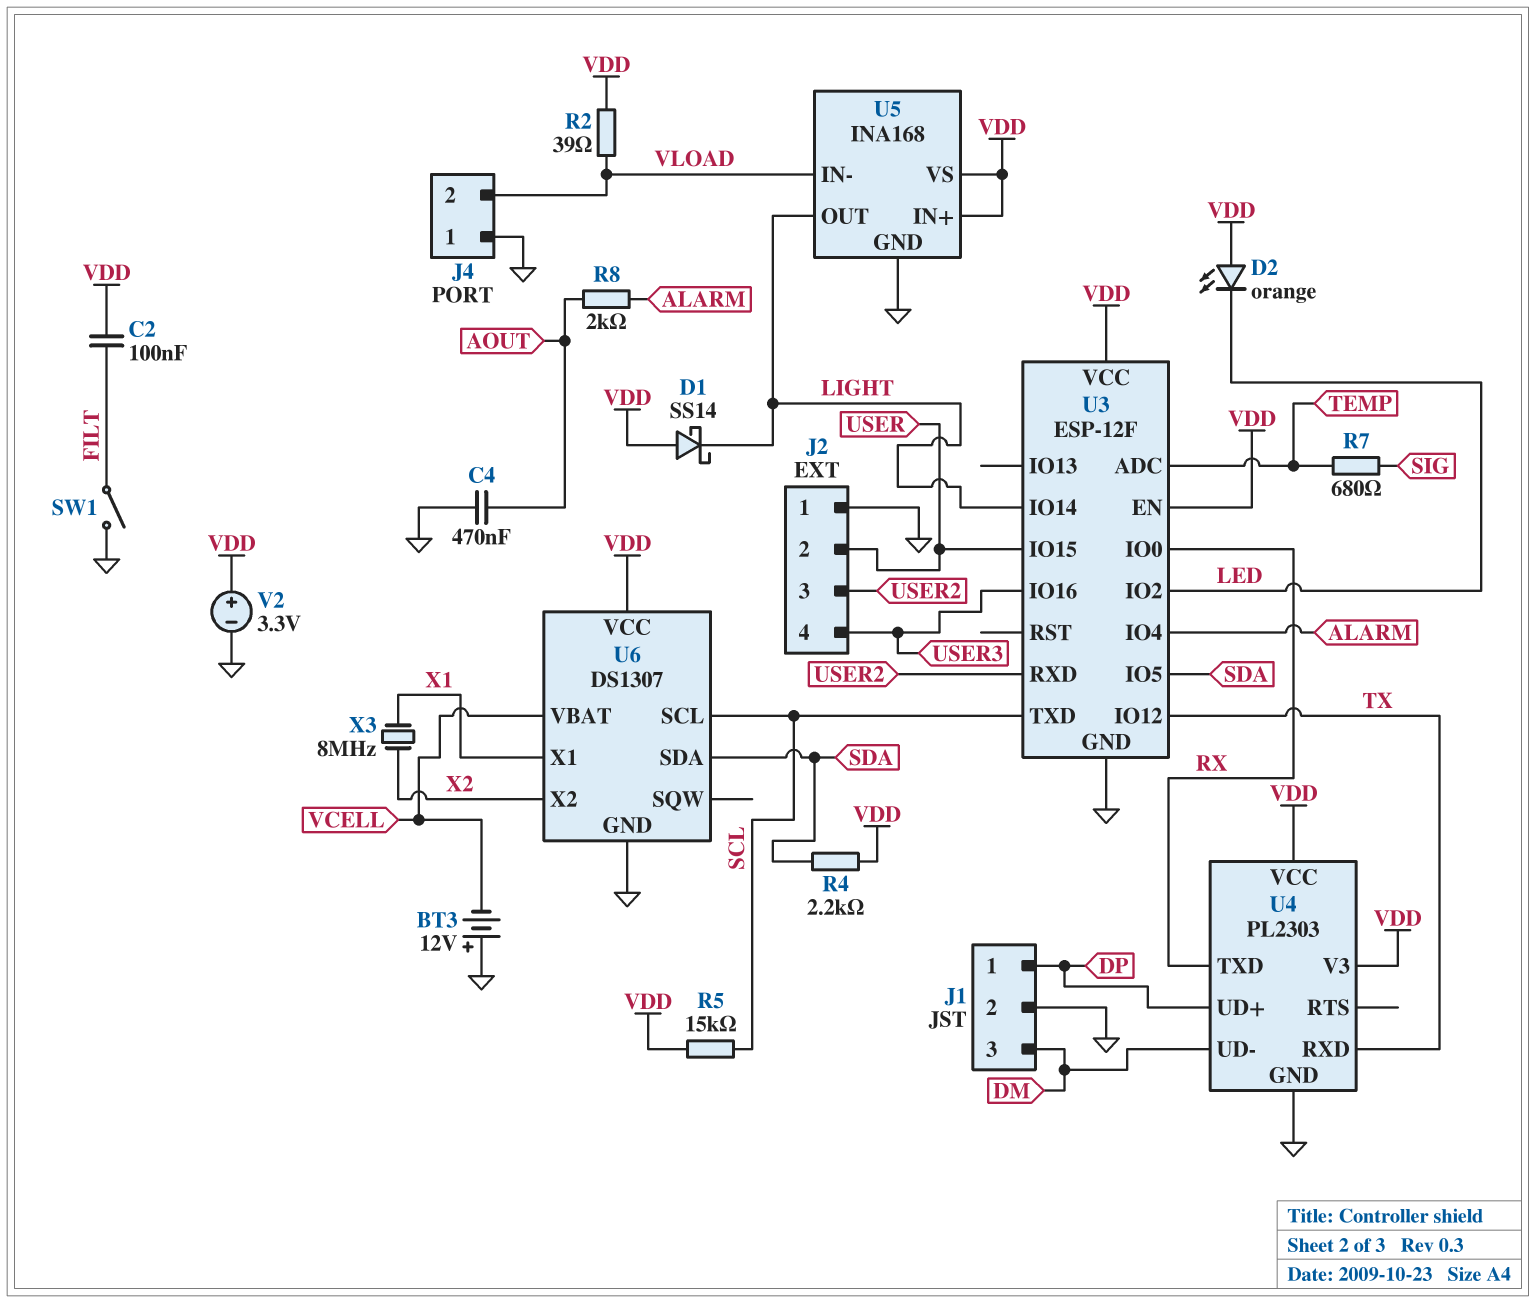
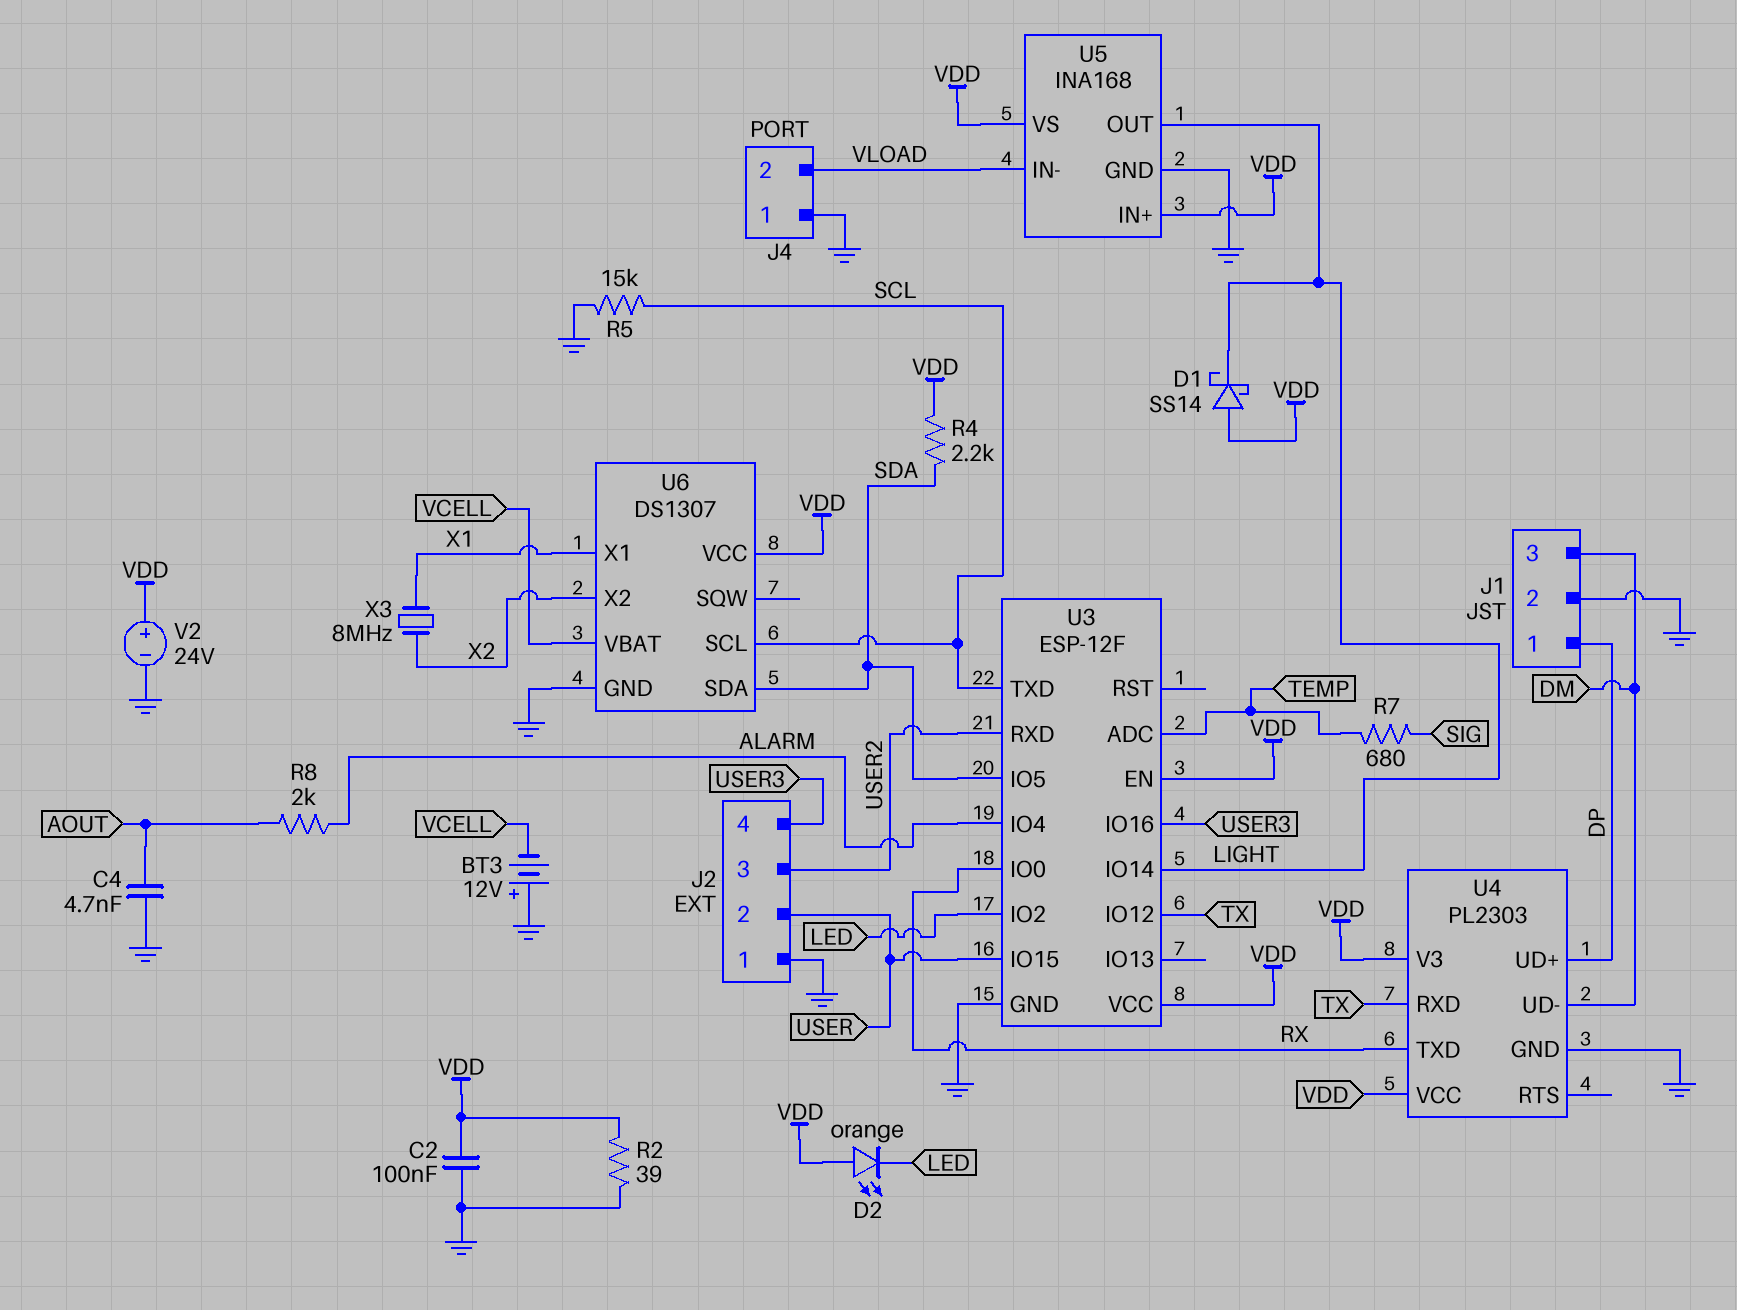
C2: 100nF (FILT, VDD) -> 100nF (GND, VDD)
C4: 470nF (AOUT, GND) -> 4.7nF (AOUT, GND)
R2: 39 (VDD, VLOAD) -> 39 (GND, VDD)
R5: 15k (SCL, VDD) -> 15k (GND, SCL)
SW1: switch (FILT, GND) -> none
V2: 3.3V (plus VDD, minus GND) -> 24V (plus VDD, minus GND)

